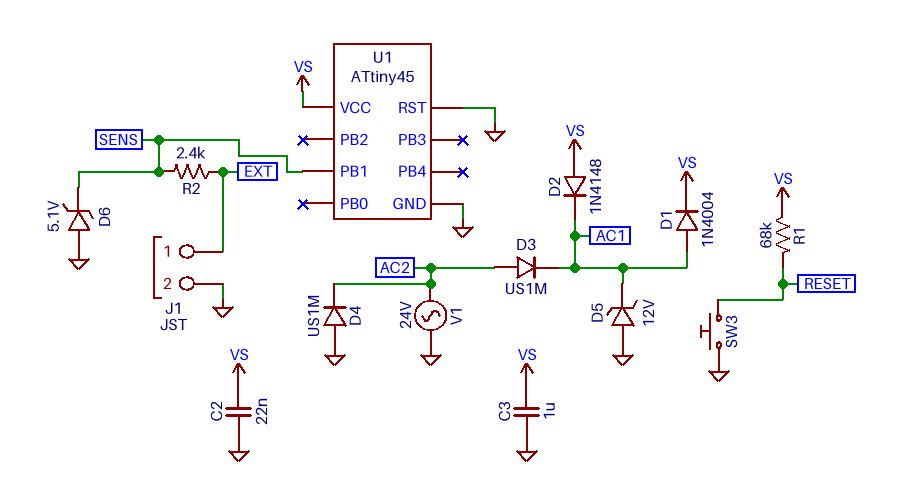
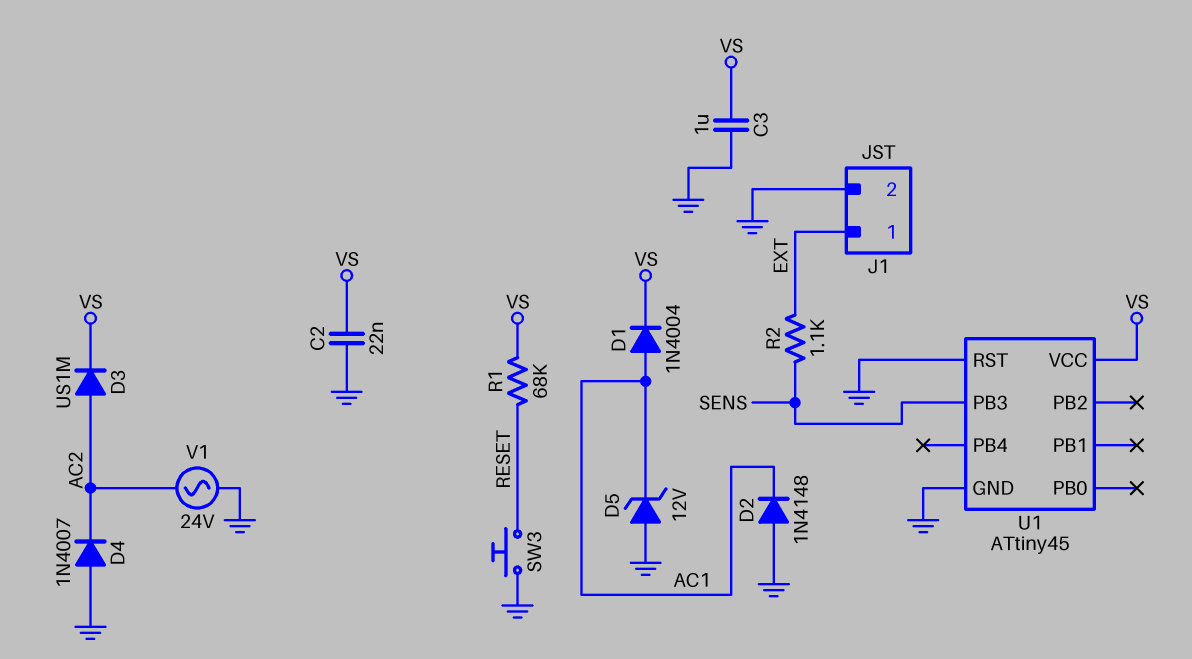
D2: diode 1N4148 (A VS, K AC1) -> diode 1N4148 (A GND, K AC1)
D3: diode US1M (A AC2, K AC1) -> diode US1M (A AC2, K VS)
D4: diode US1M (A GND, K AC2) -> diode 1N4007 (A GND, K AC2)
D6: zener 5.1V (A GND, K SENS) -> none
R2: 2.4k (EXT, SENS) -> 1.1k (EXT, SENS)
U1 pin PB1: SENS -> none
U1 pin PB3: none -> SENS

